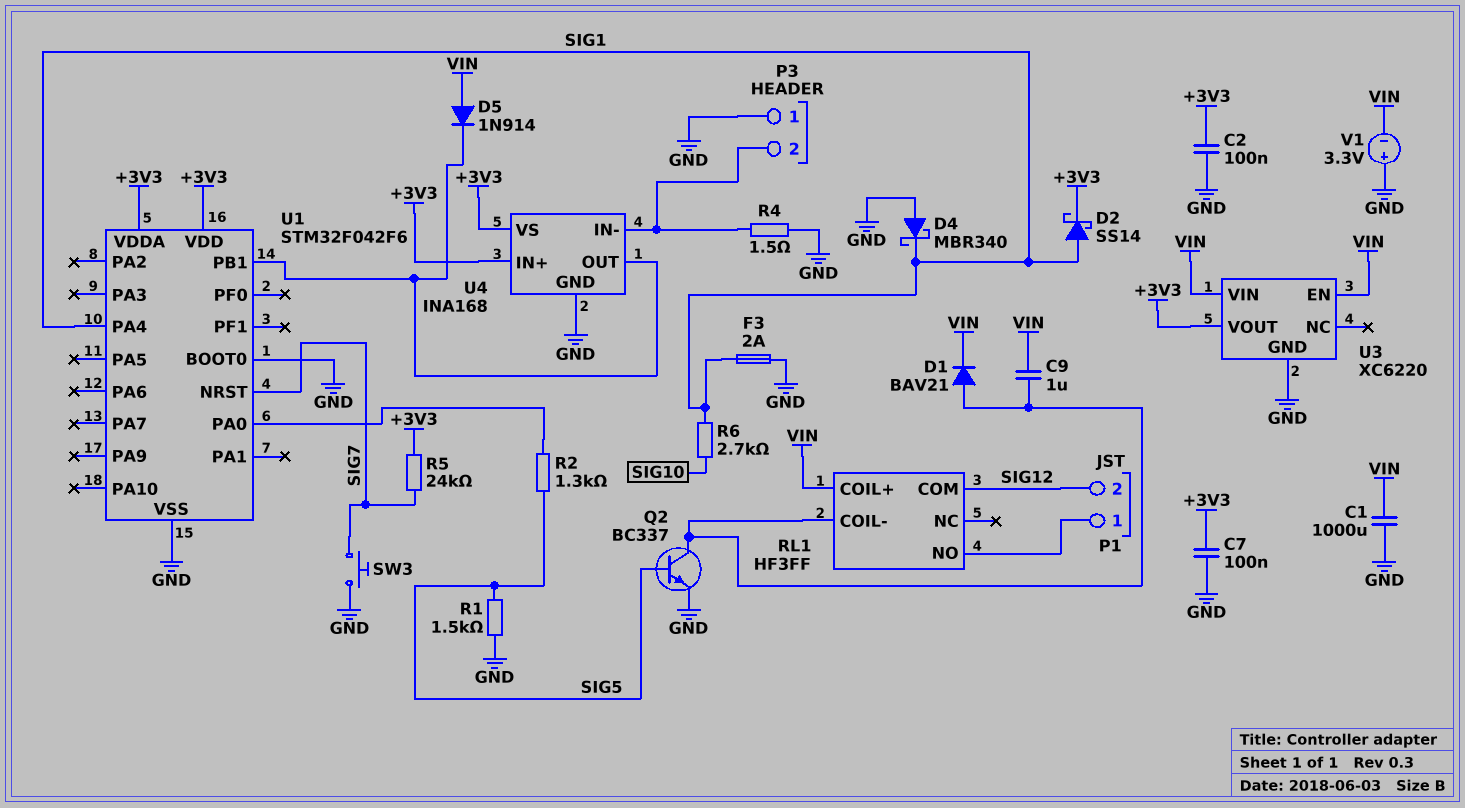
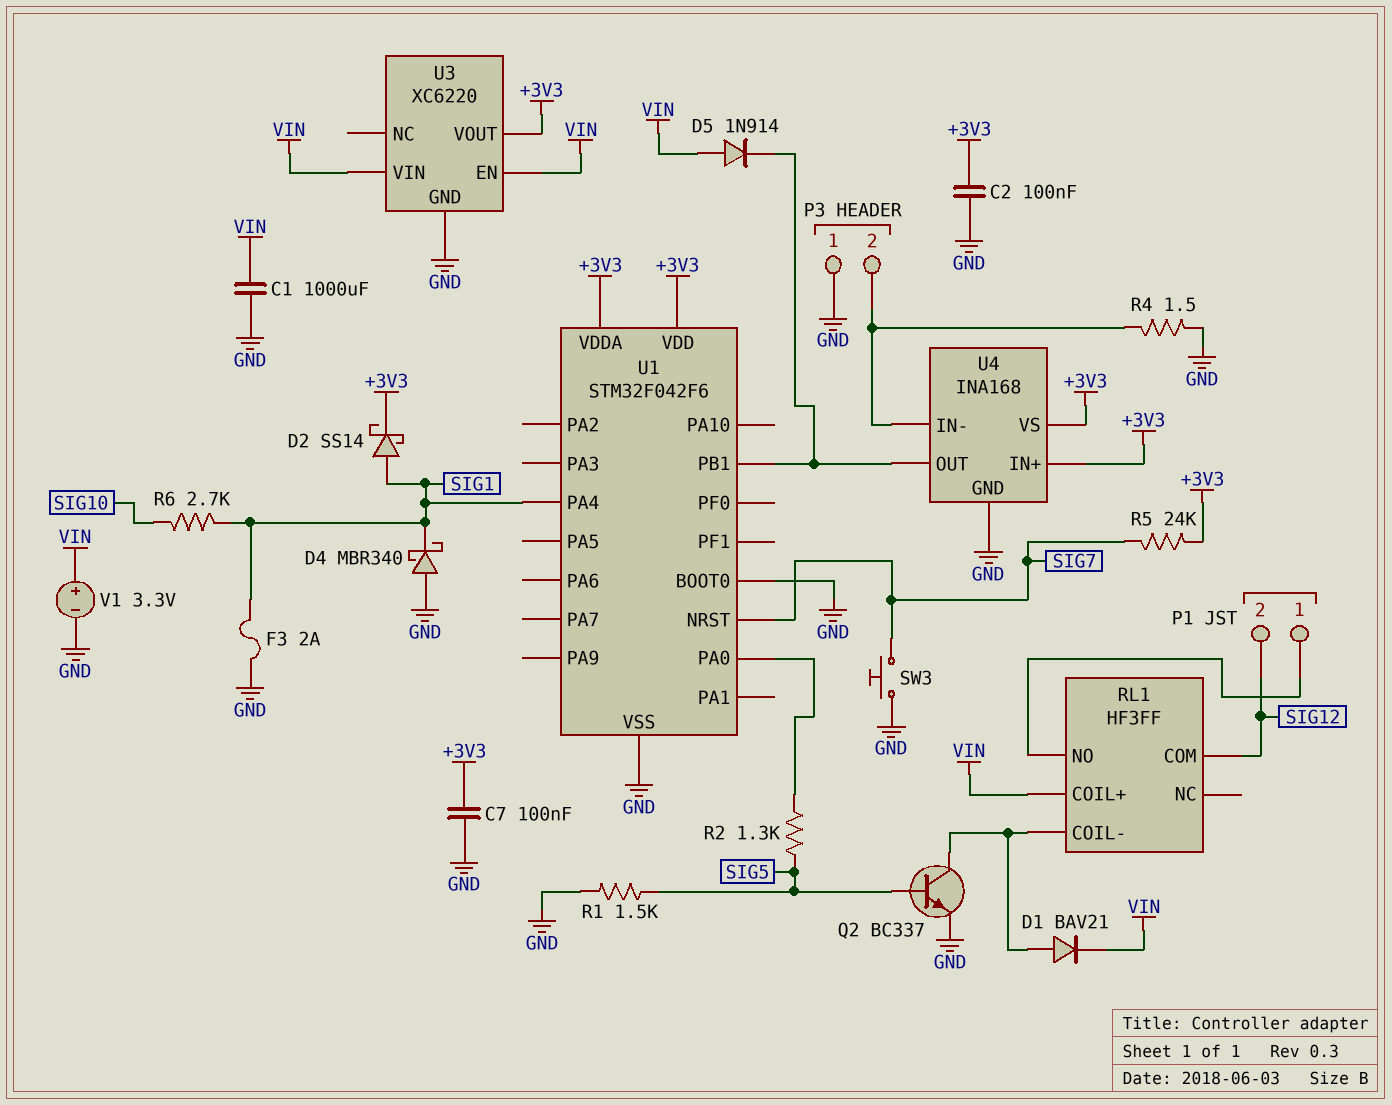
C9: 1uF (RL1/COIL-, VIN) -> none
V1: 3.3V (plus GND, minus VIN) -> 3.3V (plus VIN, minus GND)

